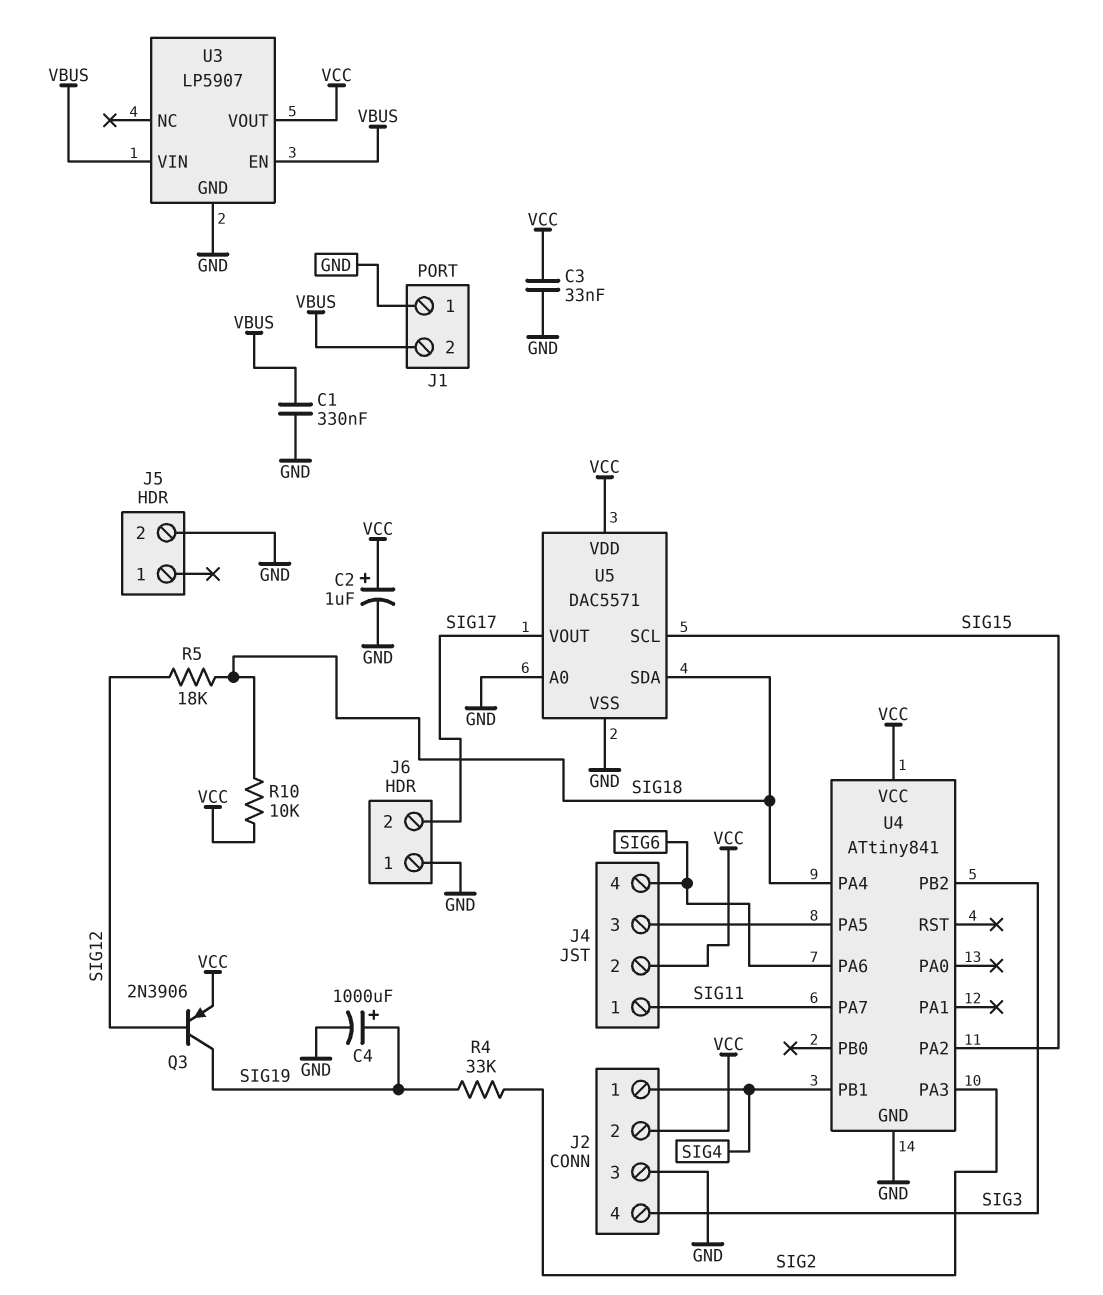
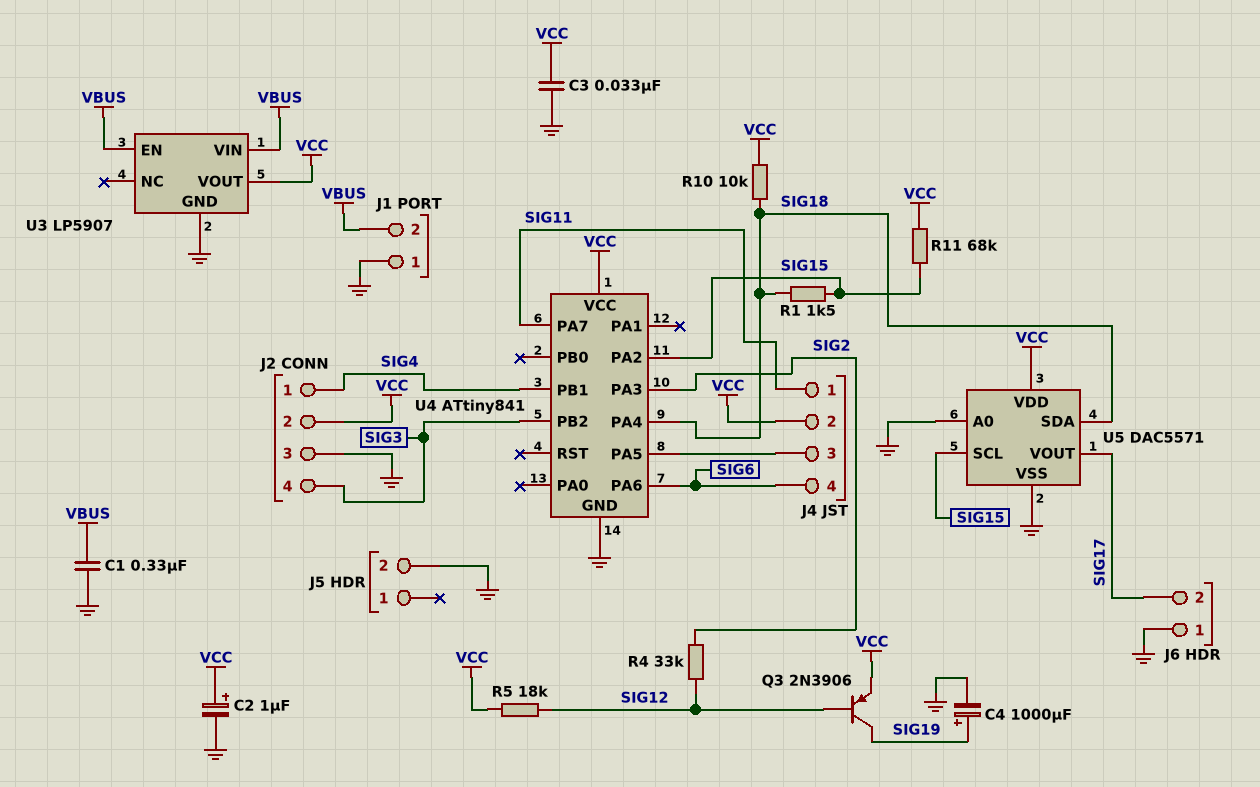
R1: none -> 1.5k (SIG15, SIG18)
R4: 33k (SIG2, SIG19) -> 33k (SIG2, SIG12)
R5: 18k (SIG12, SIG18) -> 18k (SIG12, VCC)
R11: none -> 68k (SIG15, VCC)

